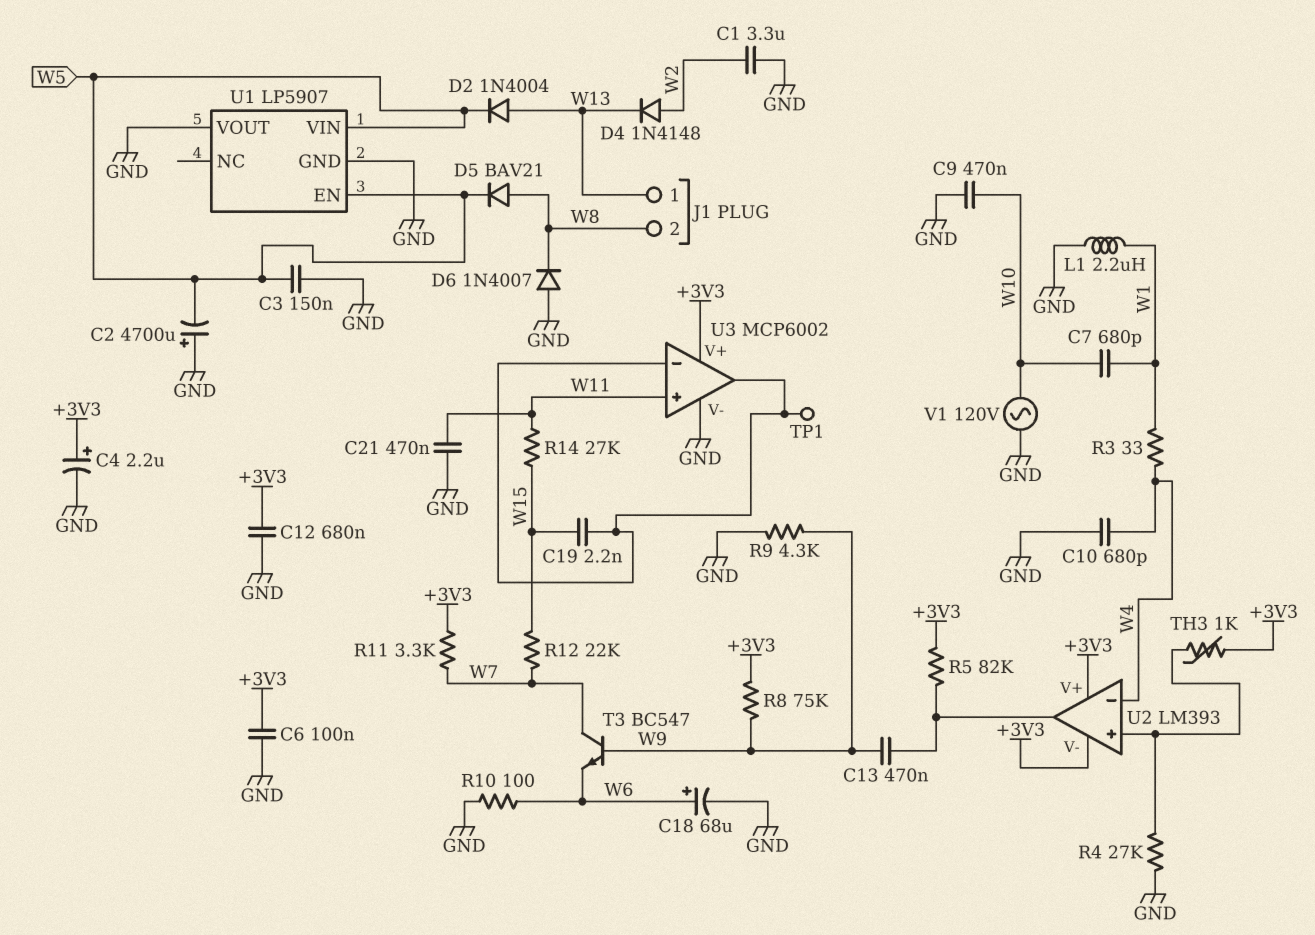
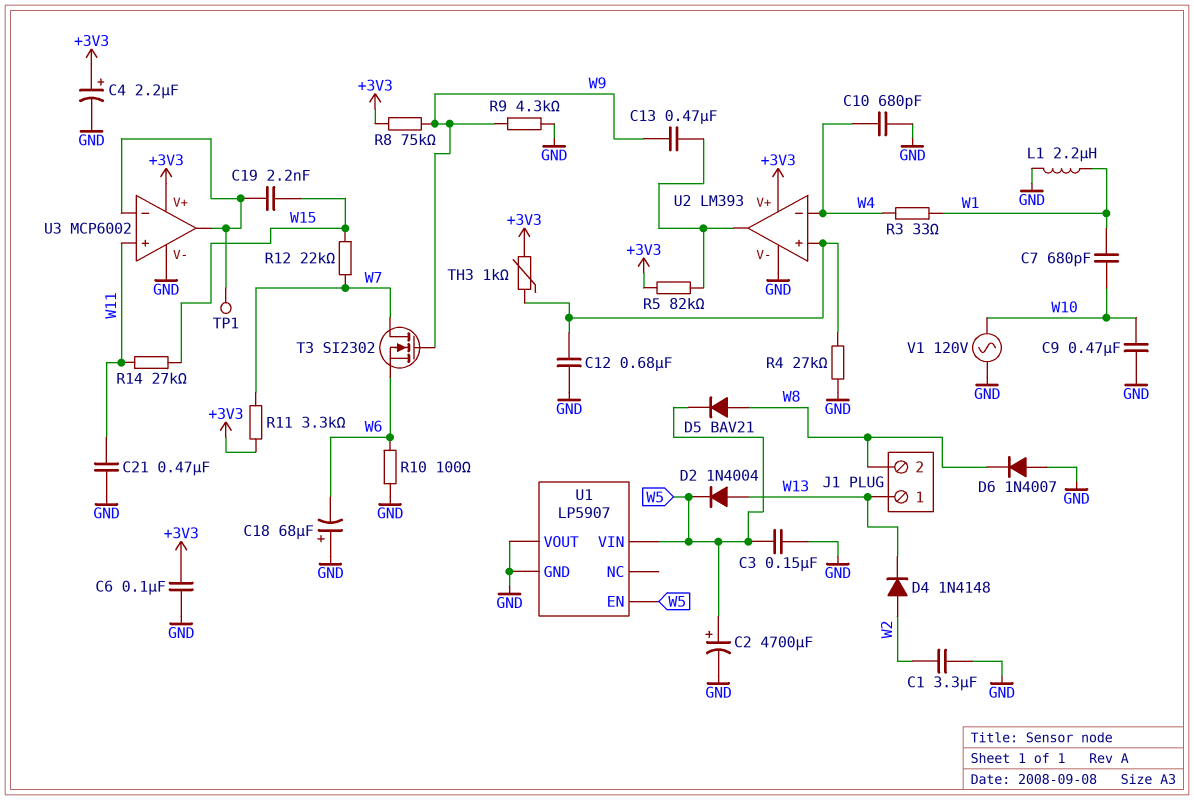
C2: 4700uF (plus GND, minus W5) -> 4700uF (plus W5, minus GND)
C12: 680nF (+3V3, GND) -> 680nF (GND, U2/in+)
C18: 68uF (plus W6, minus GND) -> 68uF (plus GND, minus W6)
T3: NPN BC547 (B W9, C W7, E W6) -> NMOS SI2302 (G W9, D W7, S W6)
U2 pin V-: +3V3 -> GND

